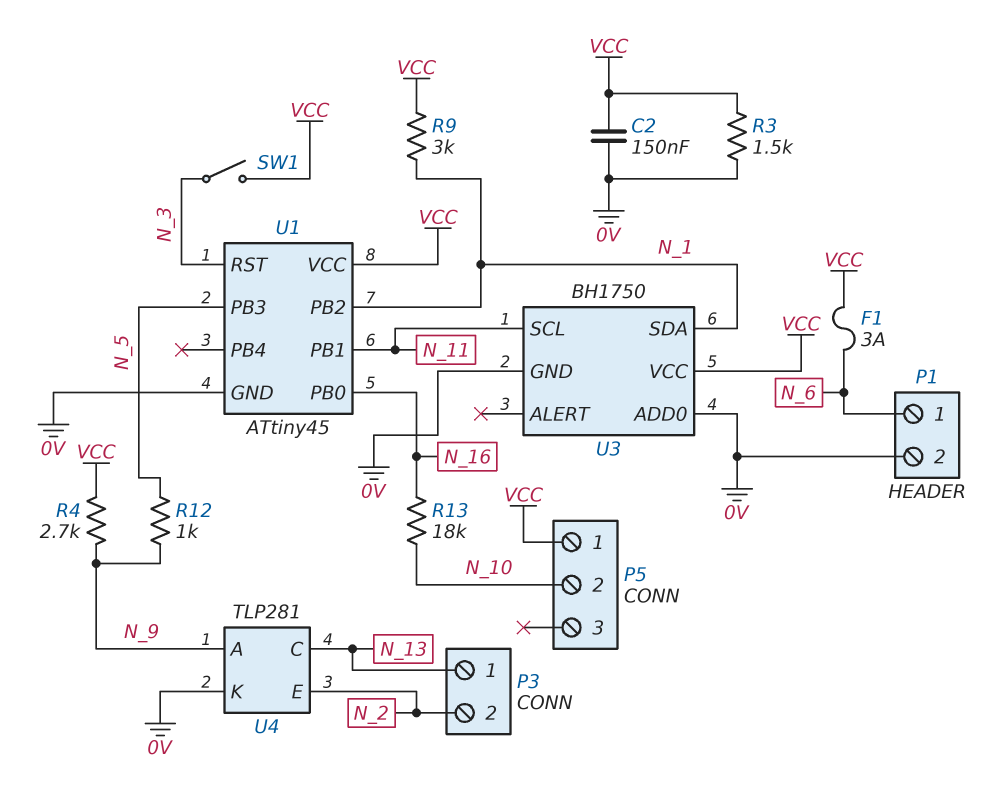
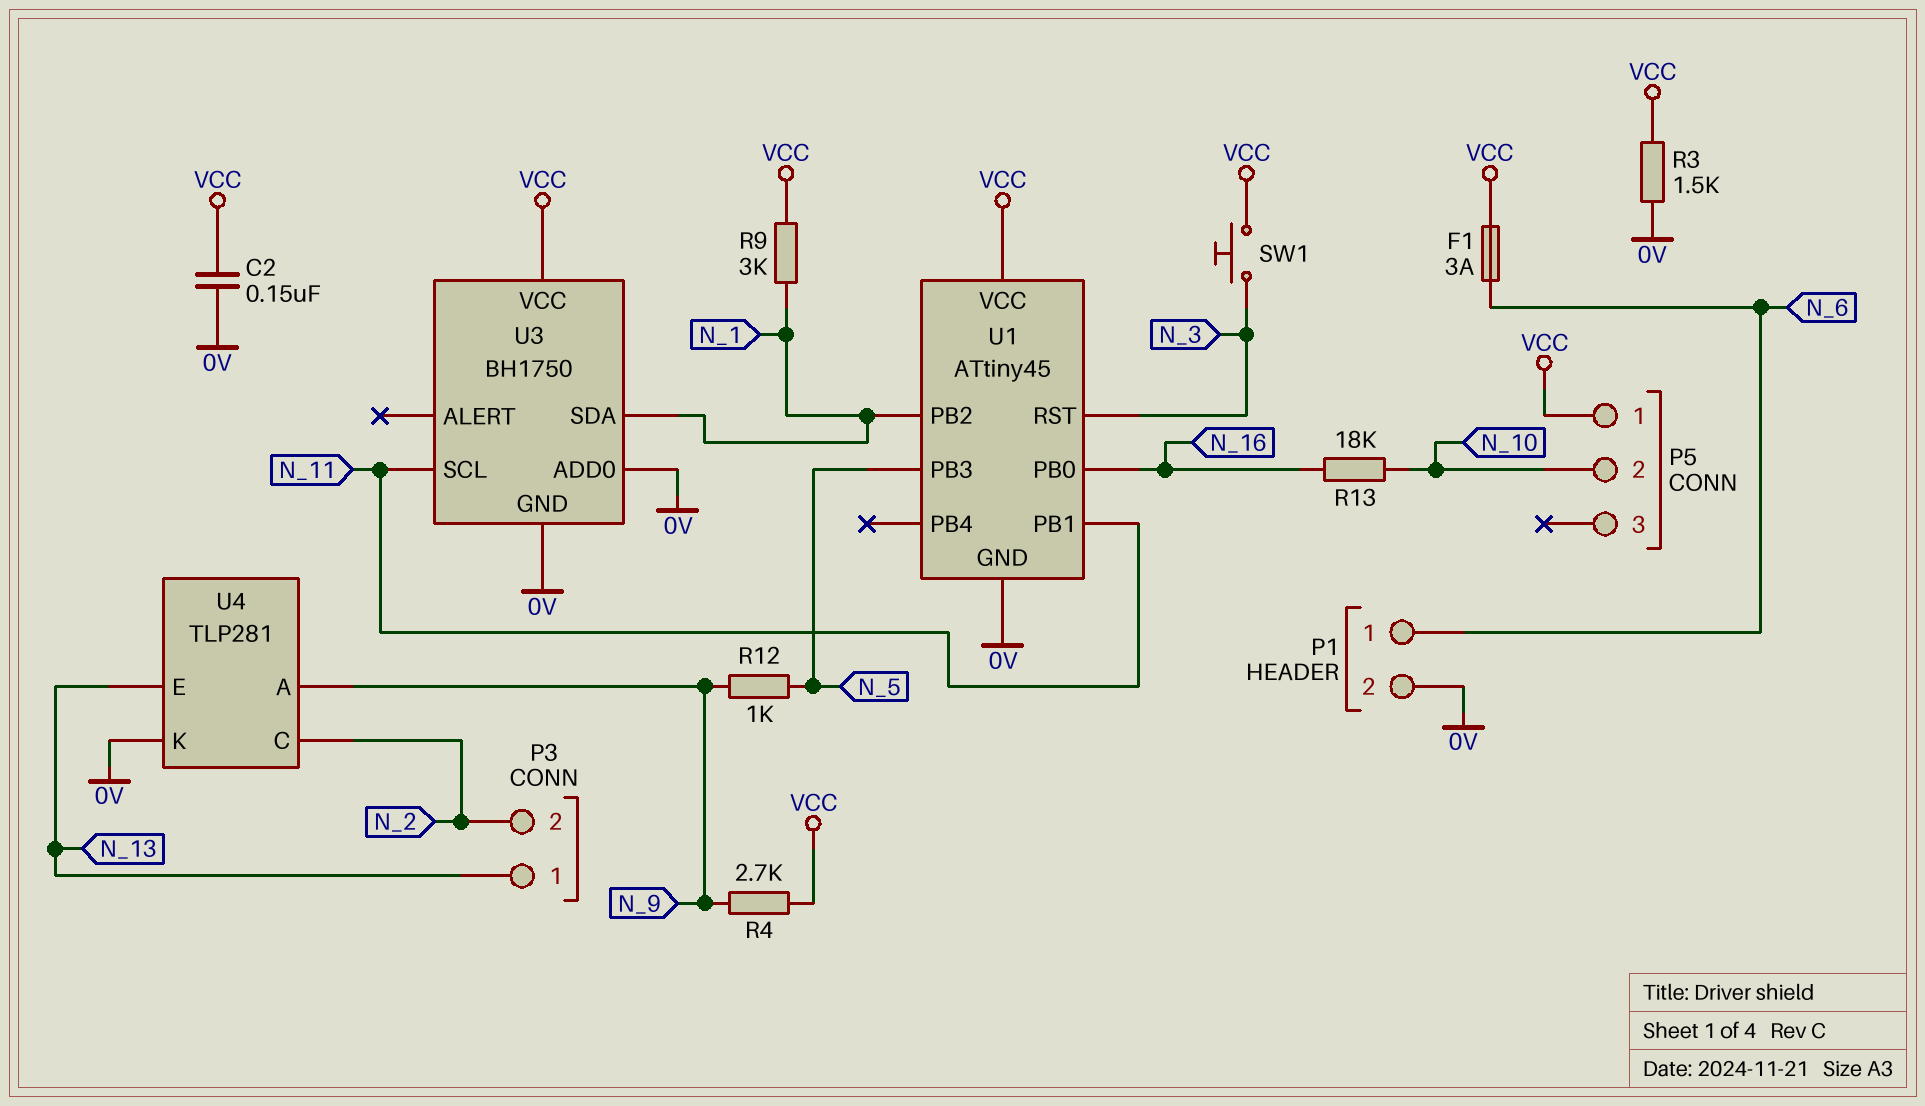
SW1: switch (N_3, VCC) -> button (N_3, VCC)
U4 pin C: N_13 -> N_2
U4 pin E: N_2 -> N_13

